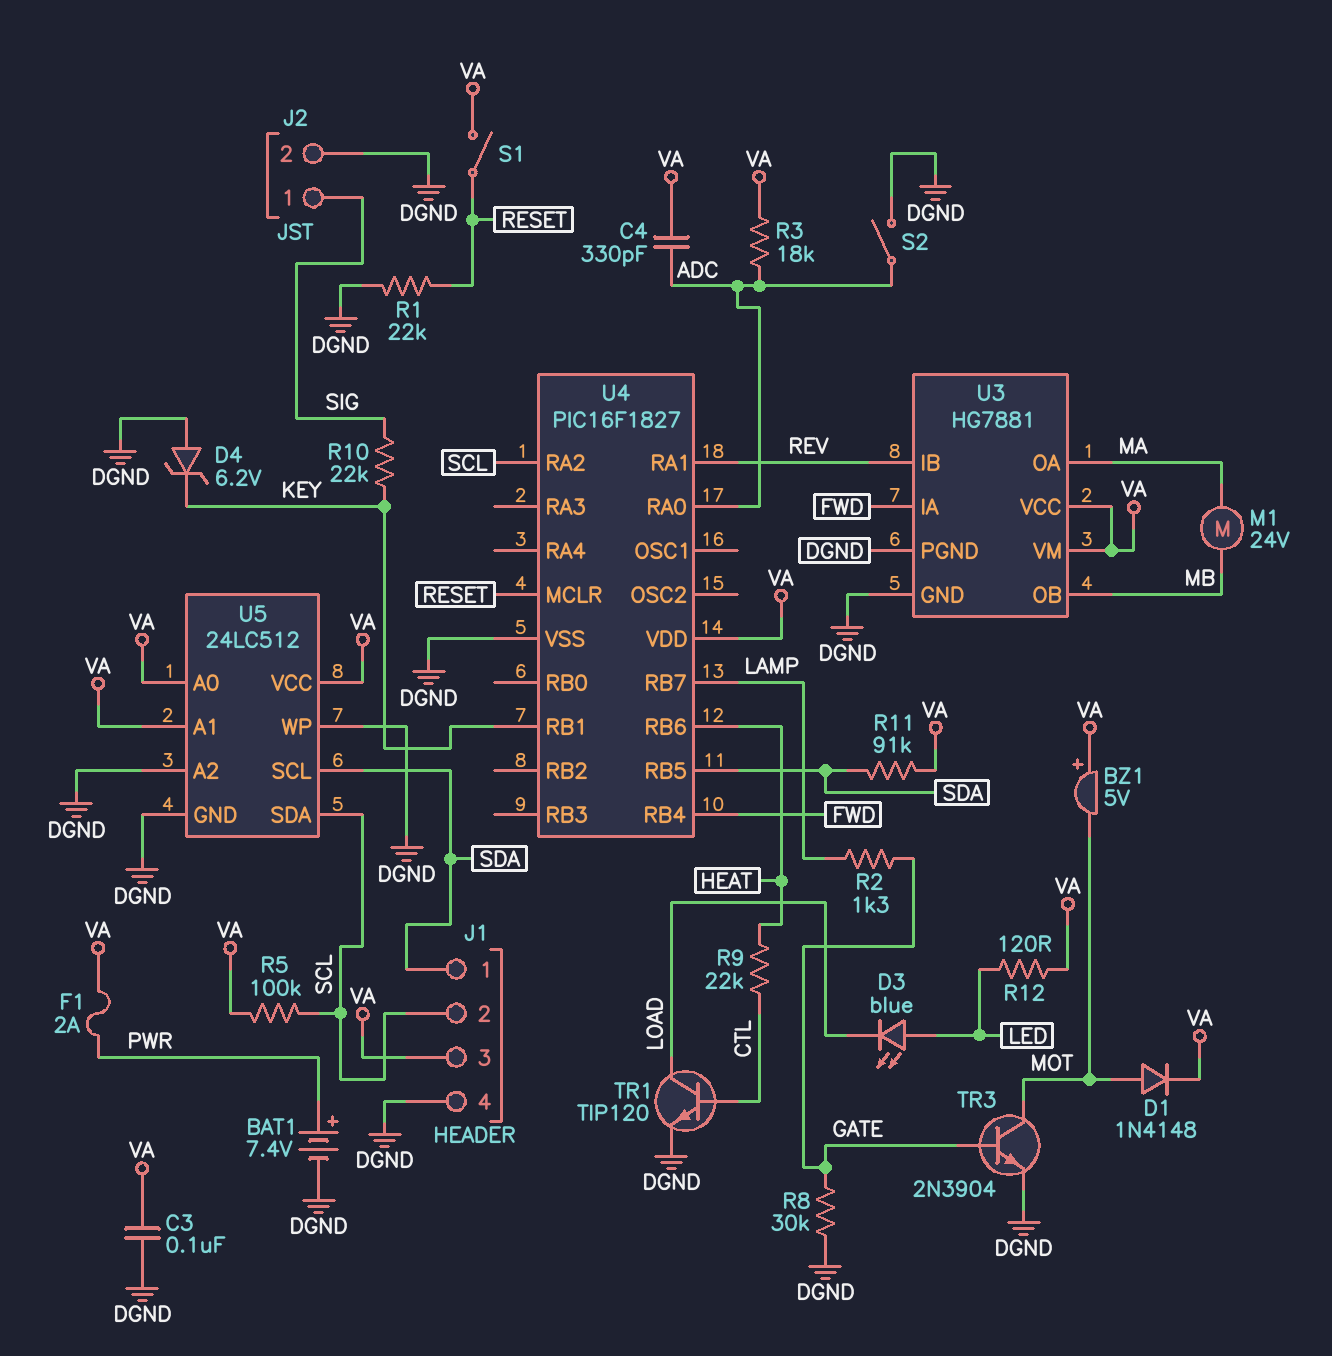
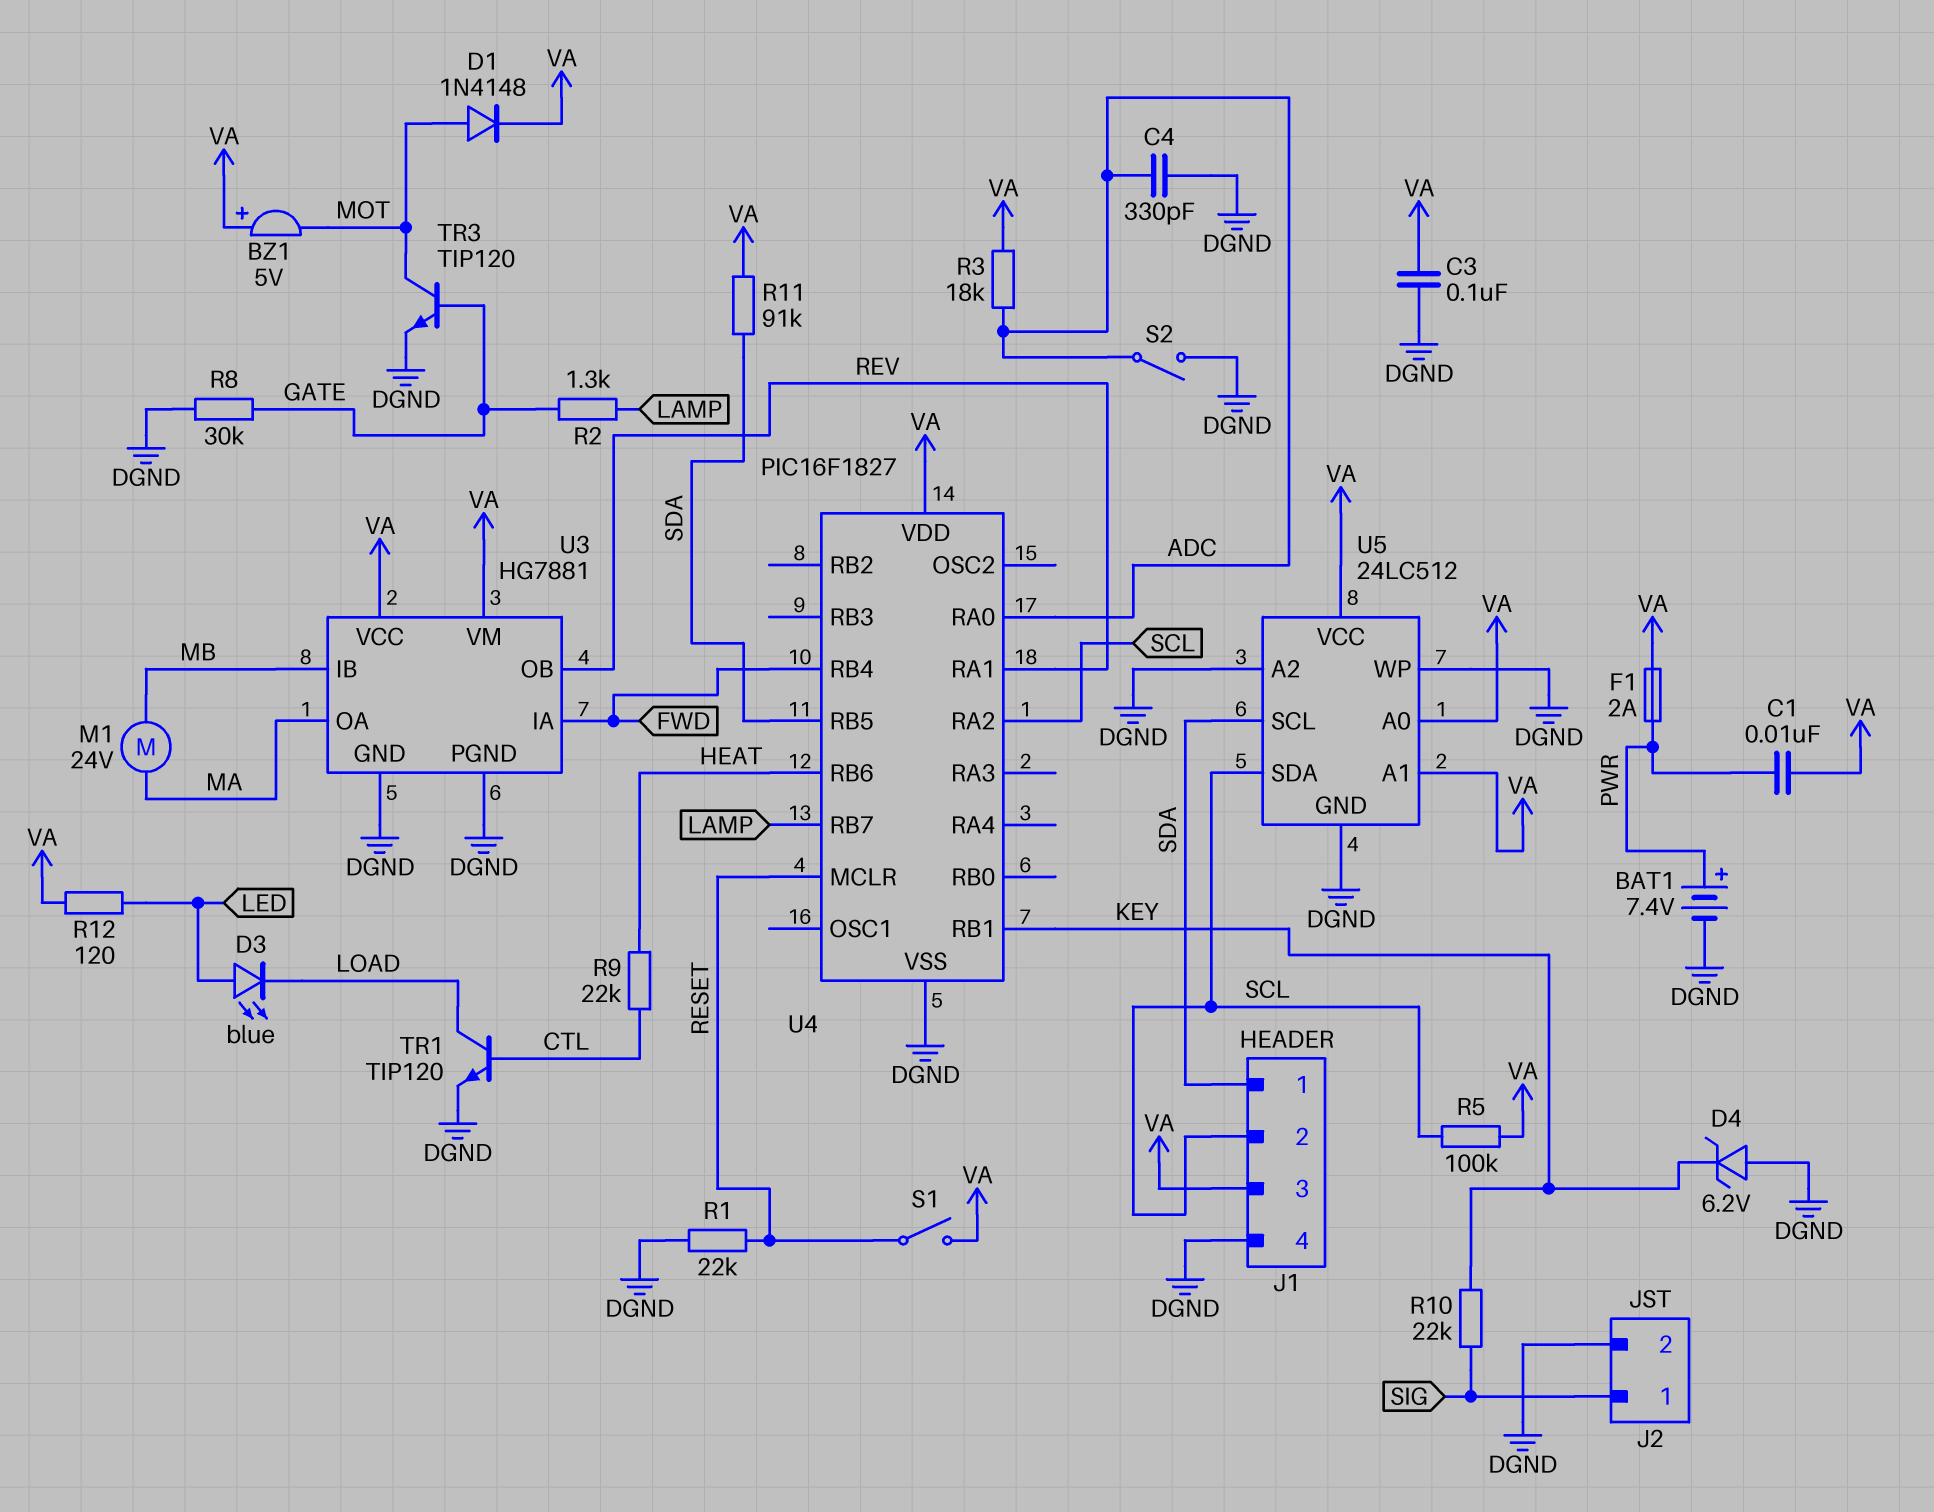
C1: none -> 10nF (PWR, VA)
C4: 330pF (ADC, VA) -> 330pF (ADC, DGND)
TR3: NPN 2N3904 (B GATE, C MOT, E DGND) -> NPN TIP120 (B GATE, C MOT, E DGND)
U3 pin IB: REV -> MB
U3 pin OB: MB -> REV

